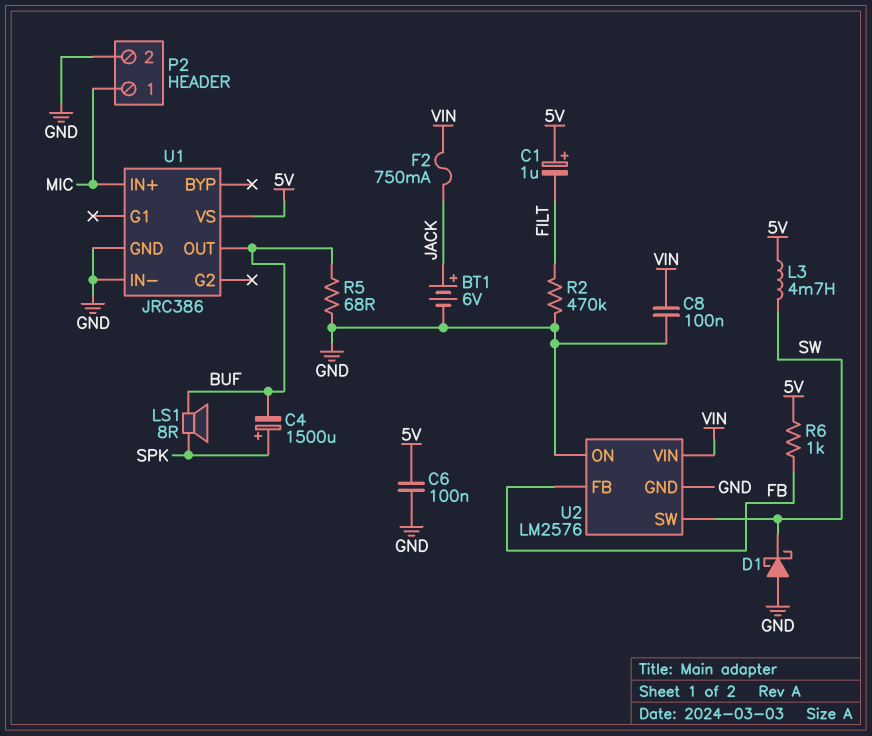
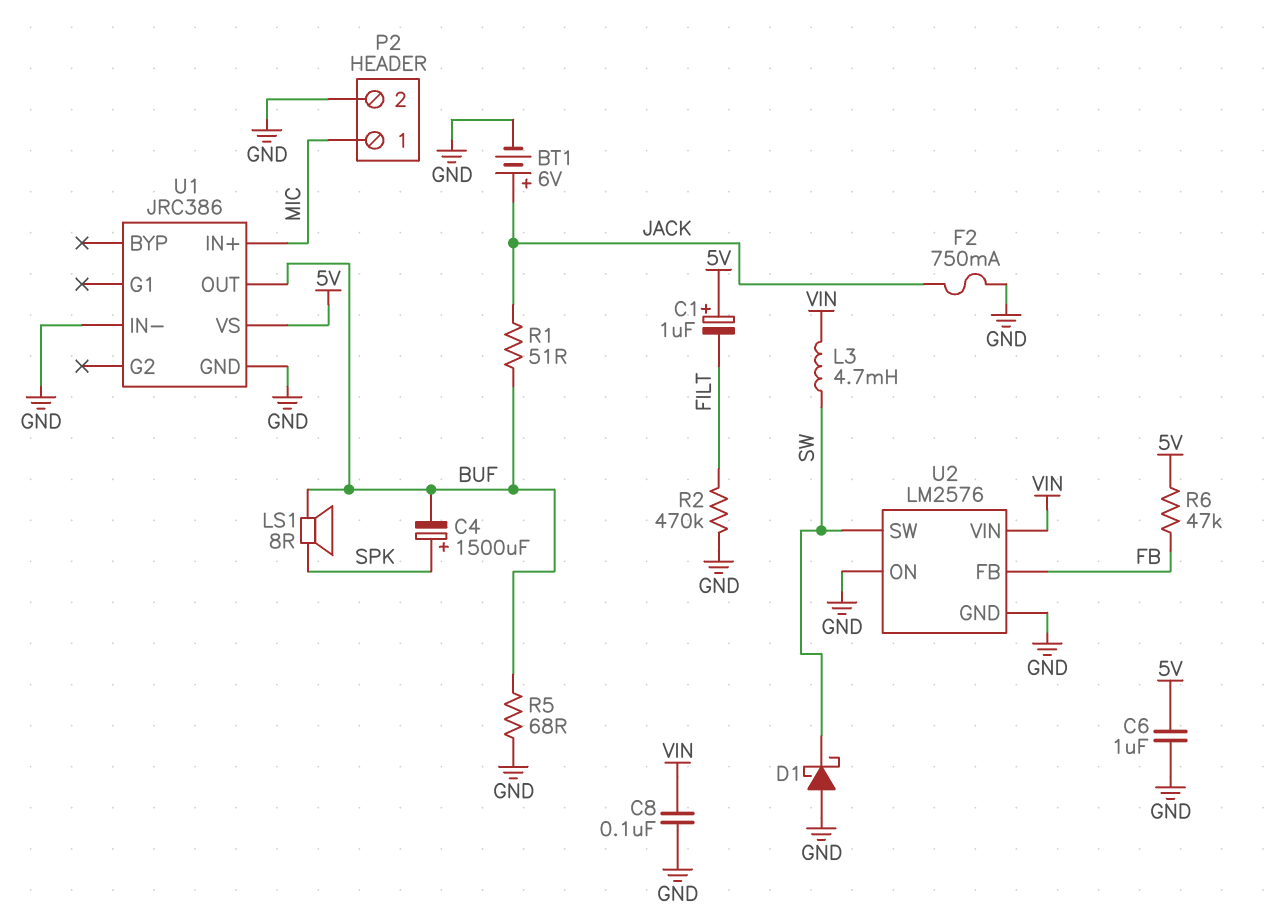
C6: 100nF (5V, GND) -> 1uF (5V, GND)
F2: 750mA (JACK, VIN) -> 750mA (GND, JACK)
L3: 4.7mH (5V, SW) -> 4.7mH (SW, VIN)
R1: none -> 51 (BUF, JACK)
R6: 1k (5V, FB) -> 47k (5V, FB)

